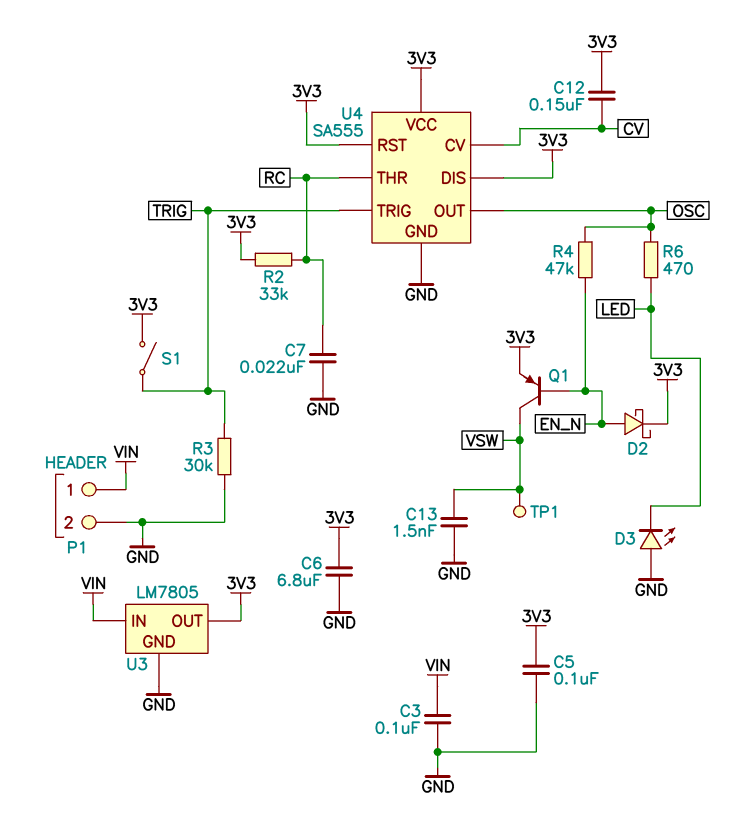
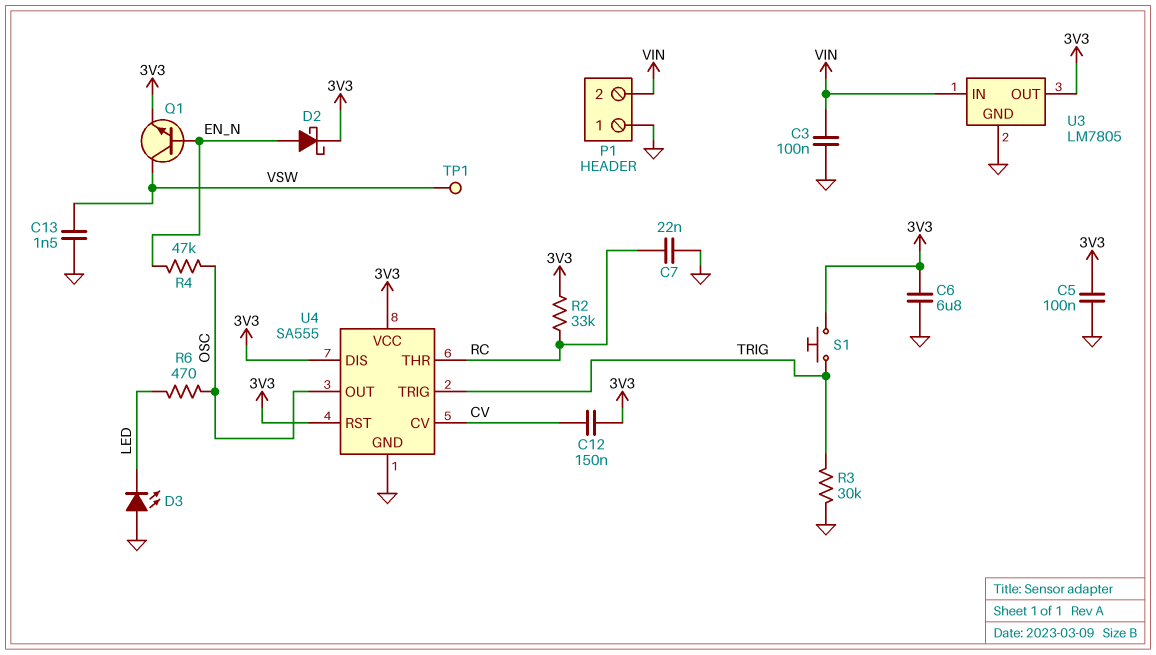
P1 pin 1: VIN -> GND
P1 pin 2: GND -> VIN
Q1: PNP (B EN_N, C VSW, E 3V3) -> NPN (B EN_N, C VSW, E 3V3)
S1: switch (3V3, TRIG) -> button (3V3, TRIG)

